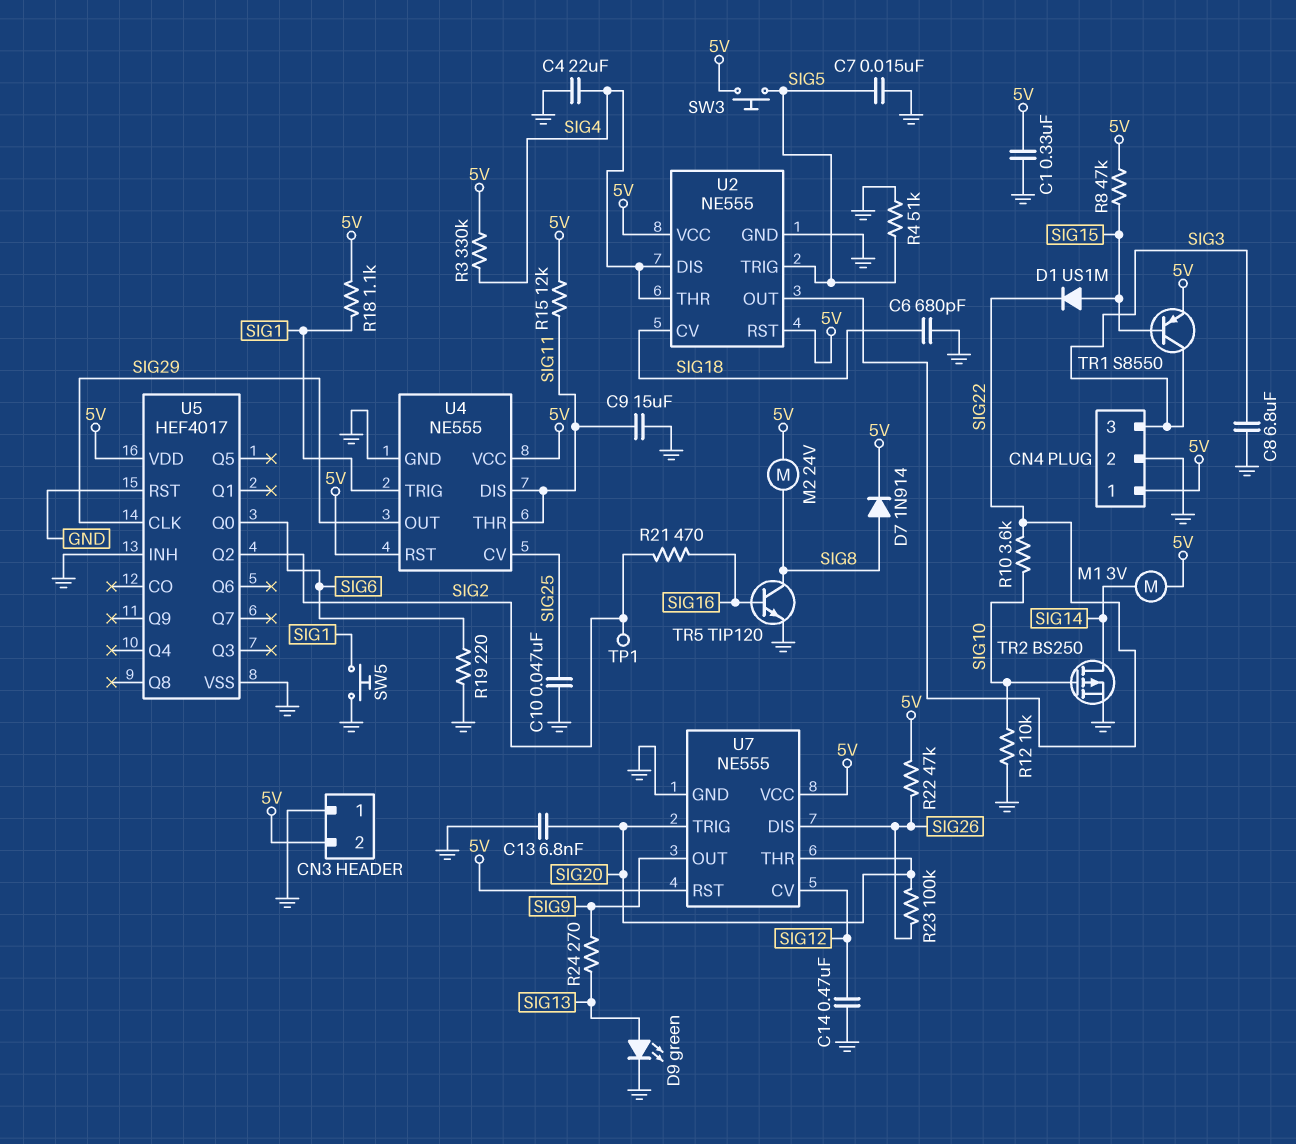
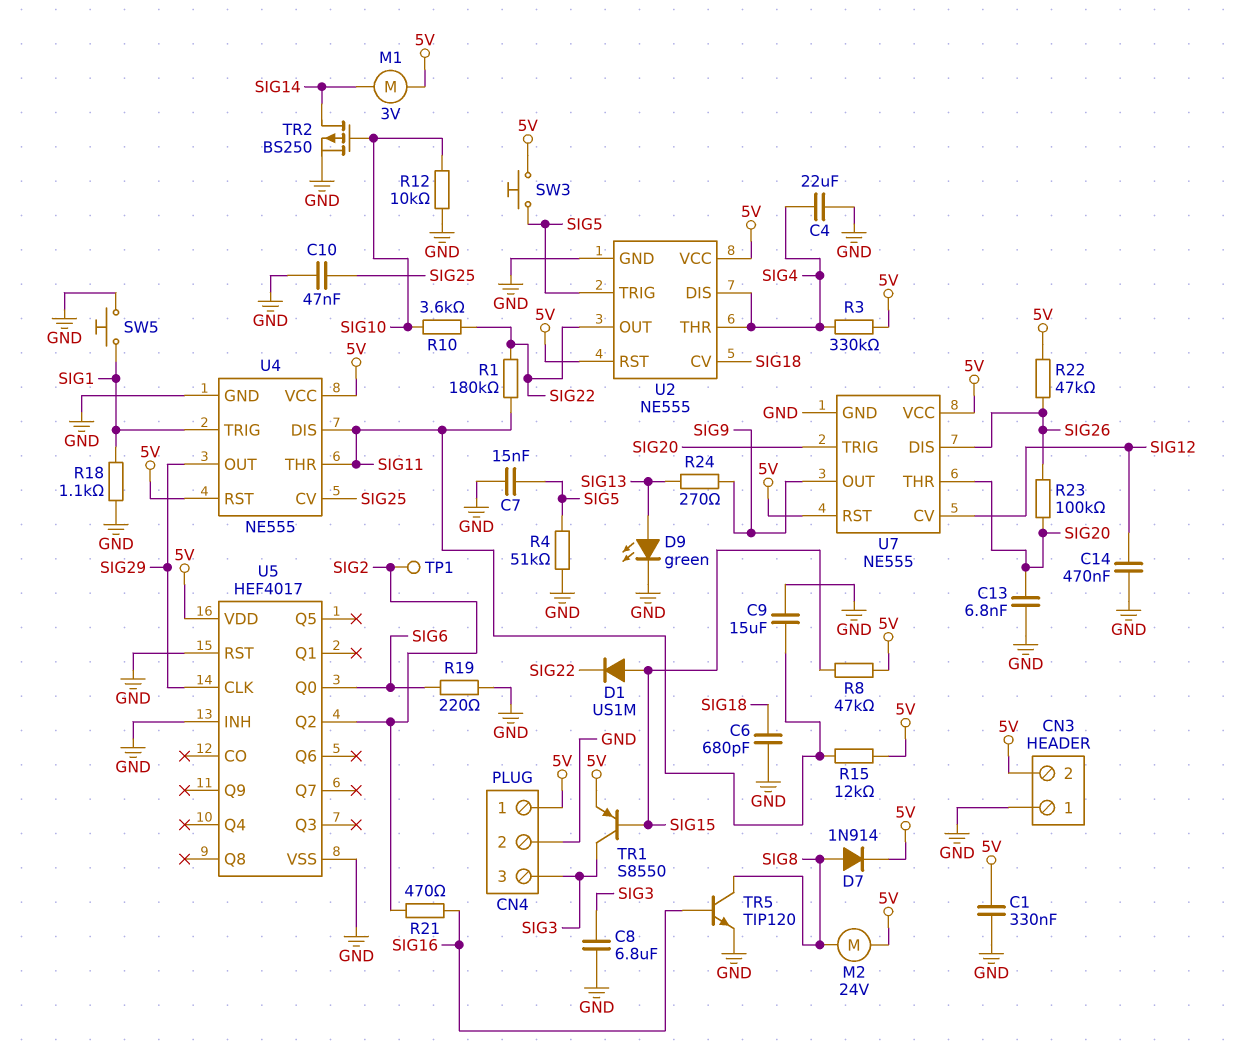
R1: none -> 180k (SIG11, SIG22)
R18: 1.1k (5V, SIG1) -> 1.1k (GND, SIG1)

